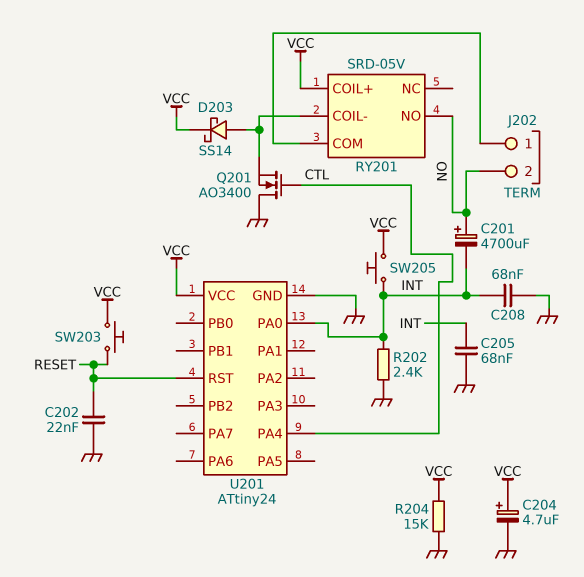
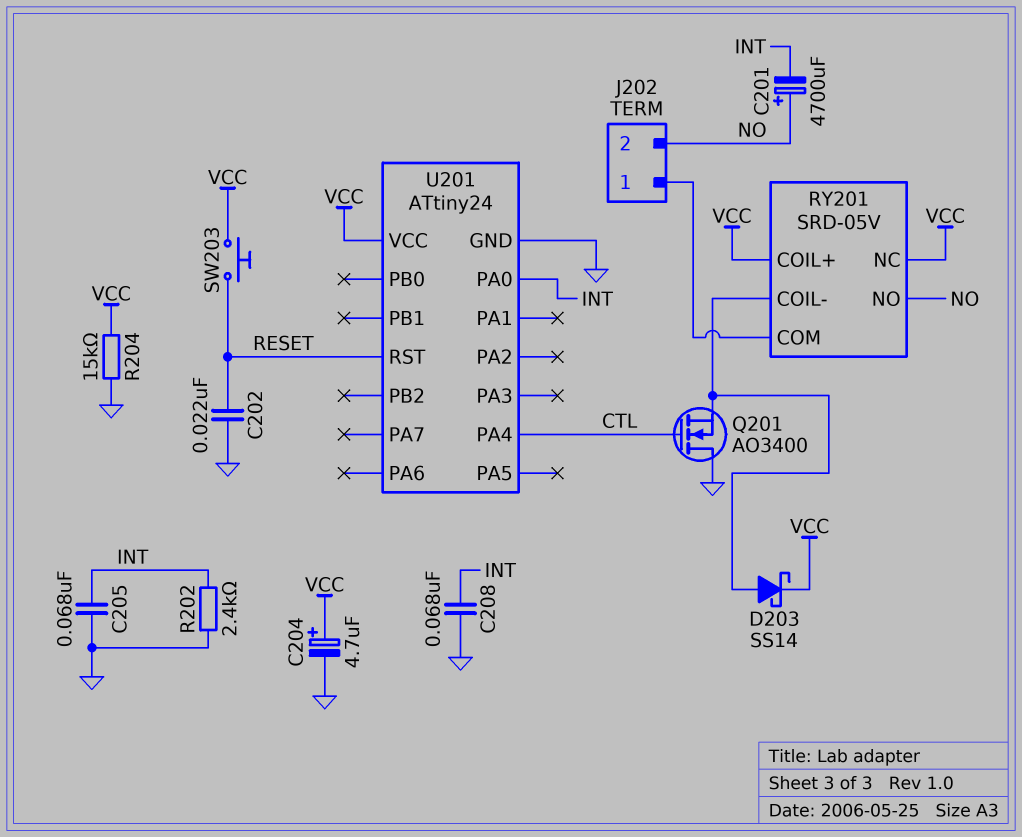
RY201 pin NC: none -> VCC
SW205: button (INT, VCC) -> none

